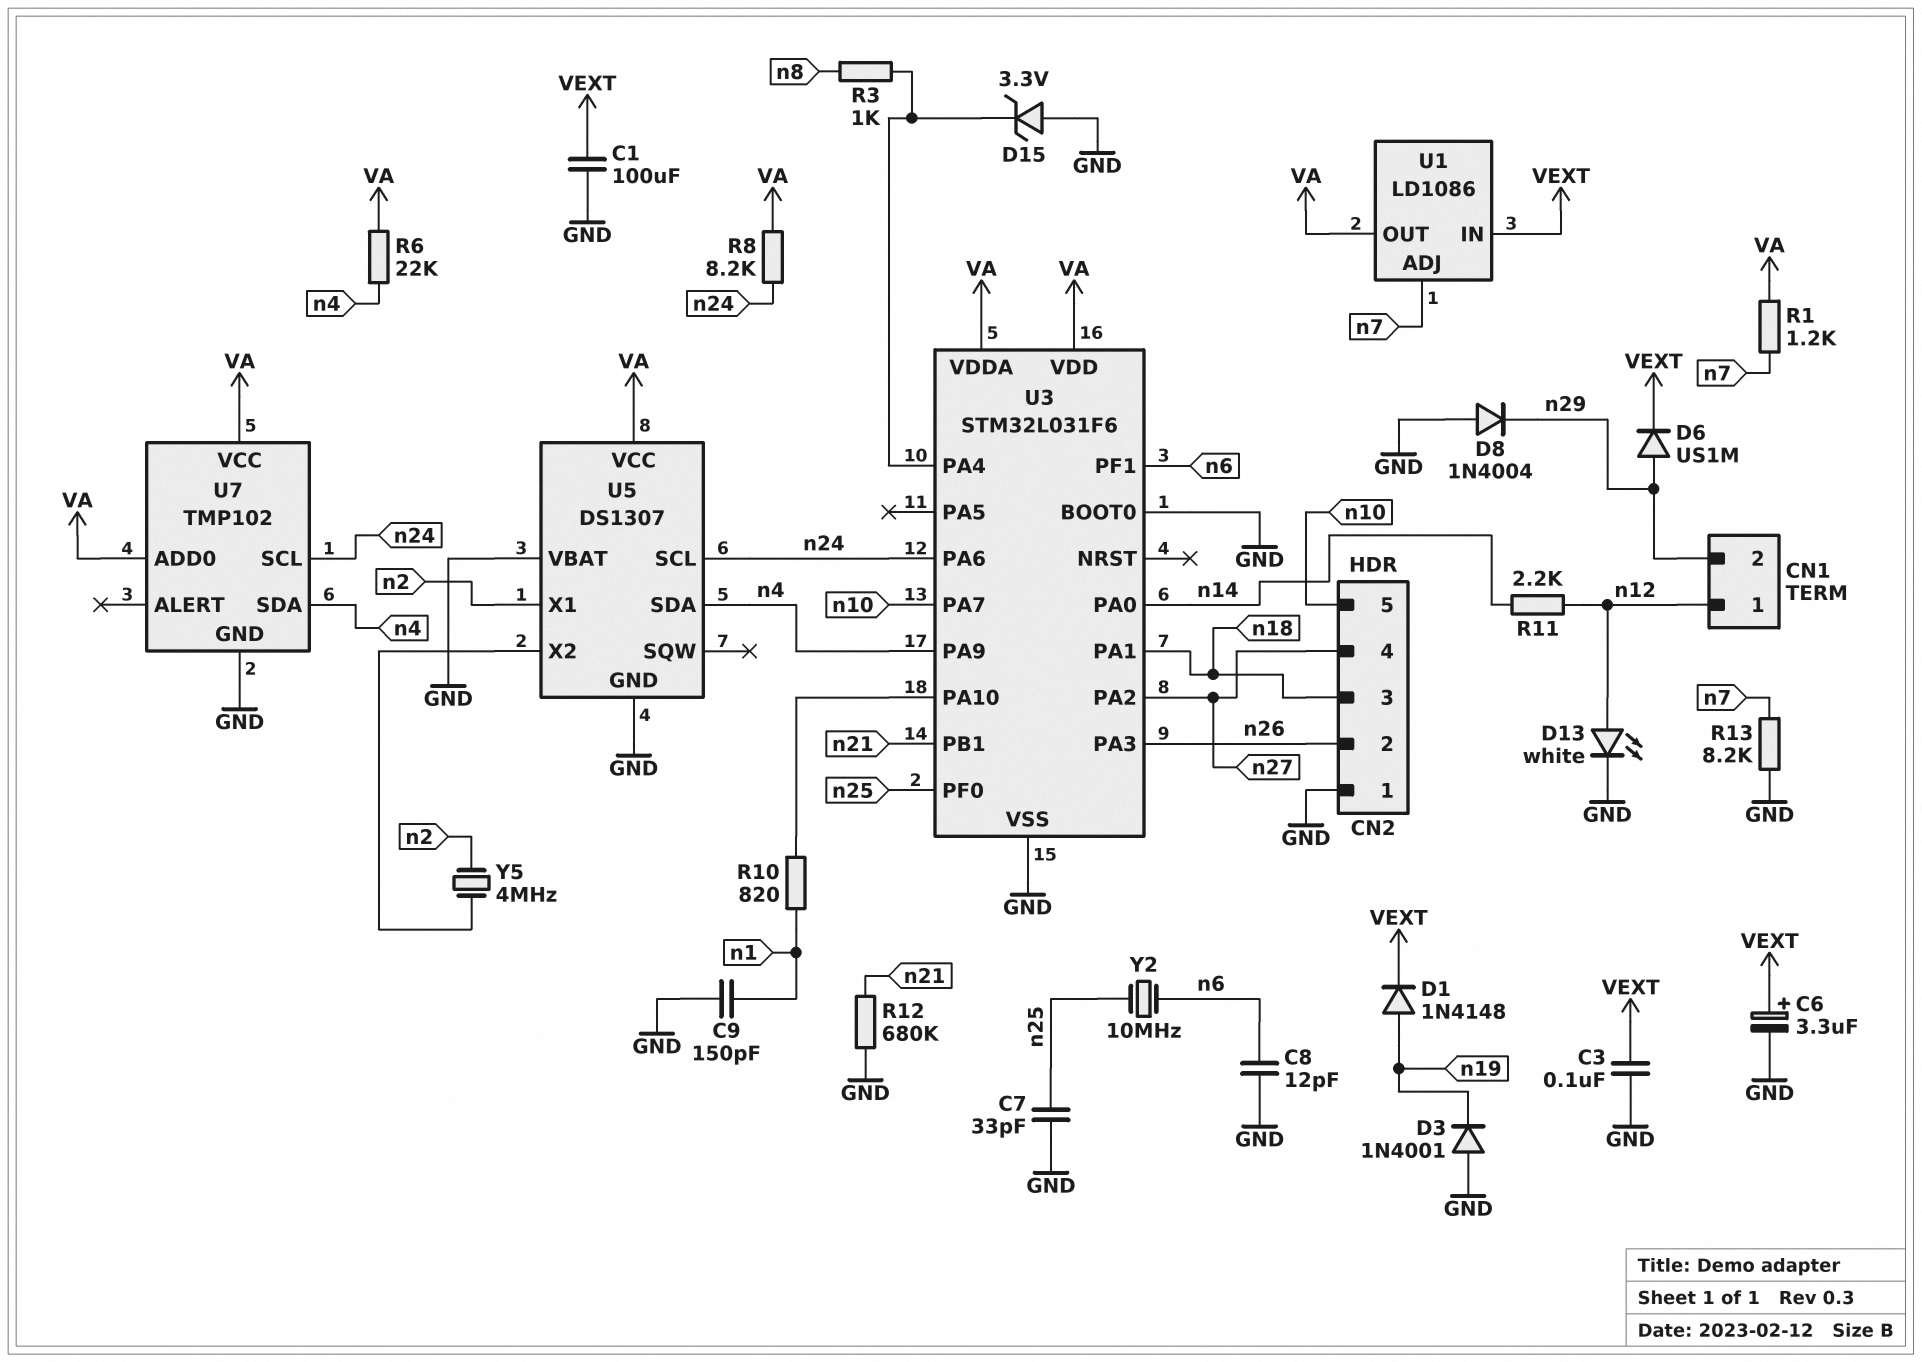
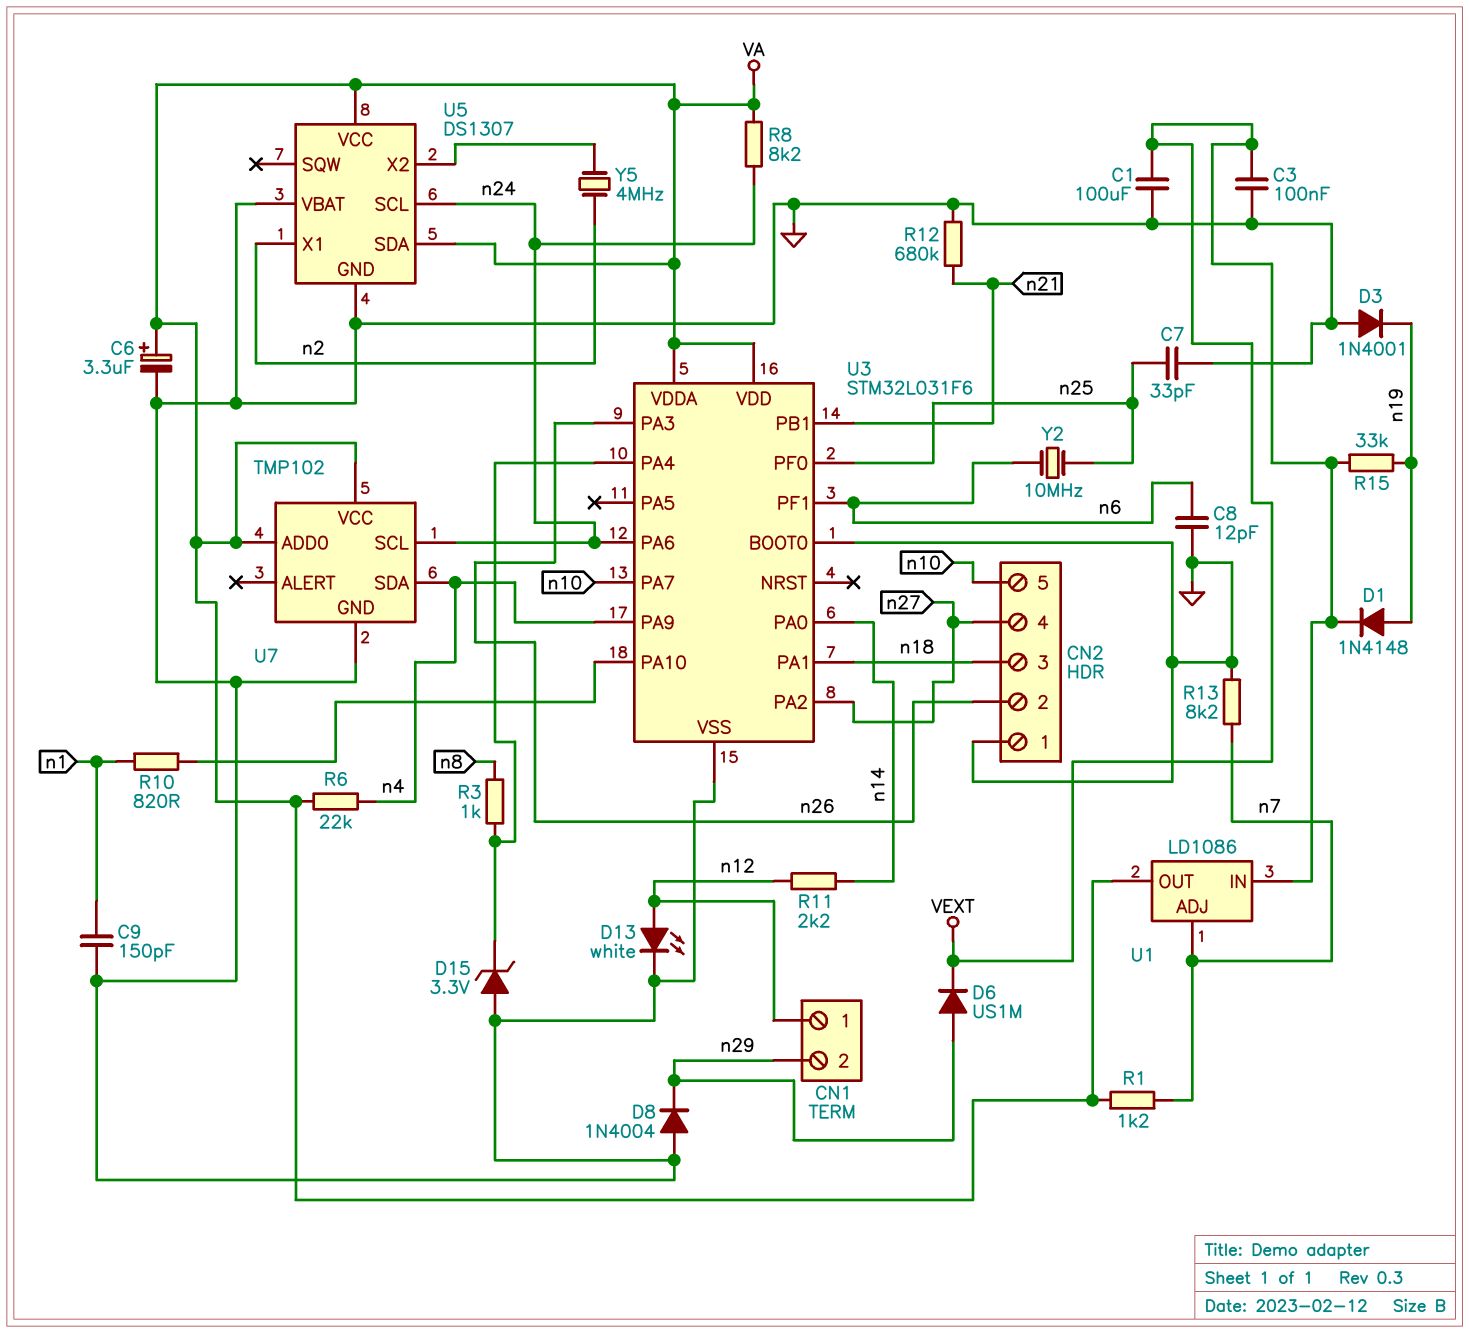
C6: 3.3uF (plus VEXT, minus GND) -> 3.3uF (plus VA, minus GND)
R15: none -> 33k (VEXT, n19)
U5 pin SDA: n4 -> VA

